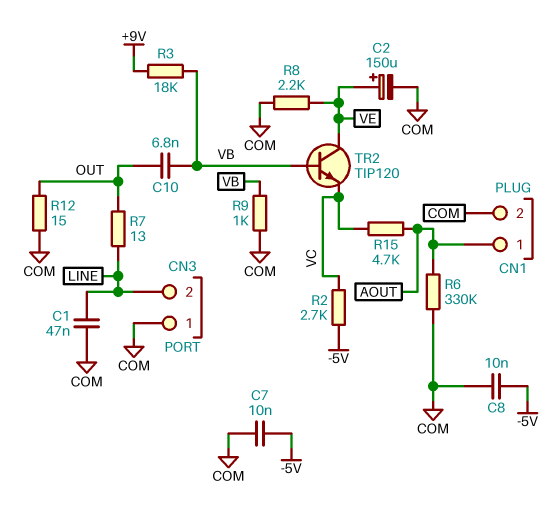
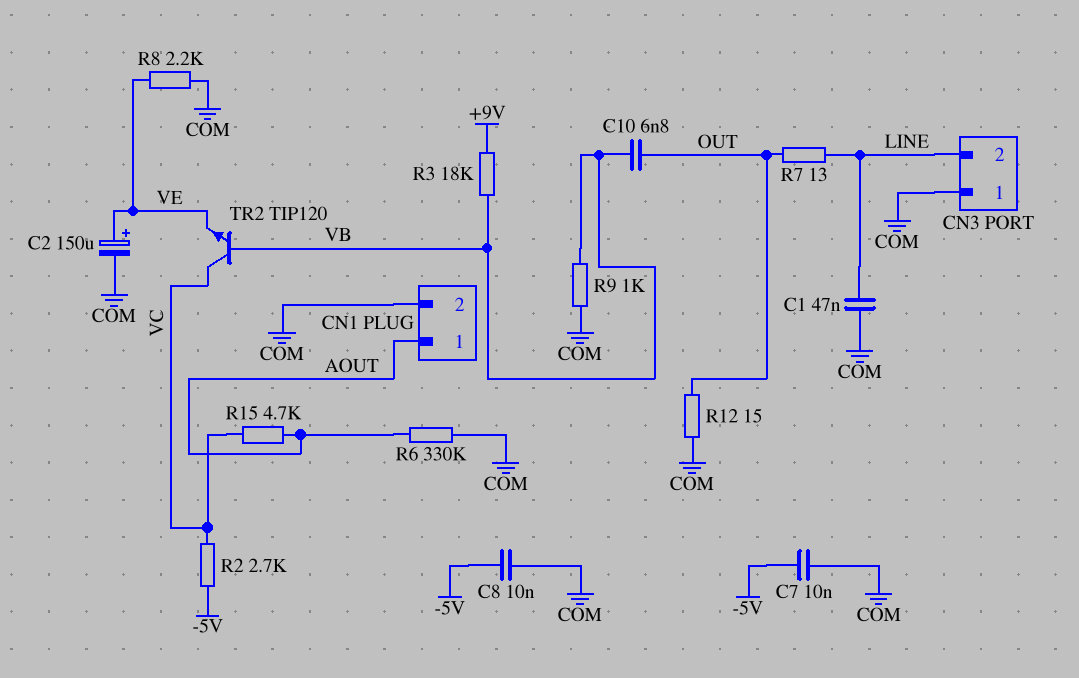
TR2: NPN TIP120 (B VB, C VE, E VC) -> NPN TIP120 (B VB, C VC, E VE)

